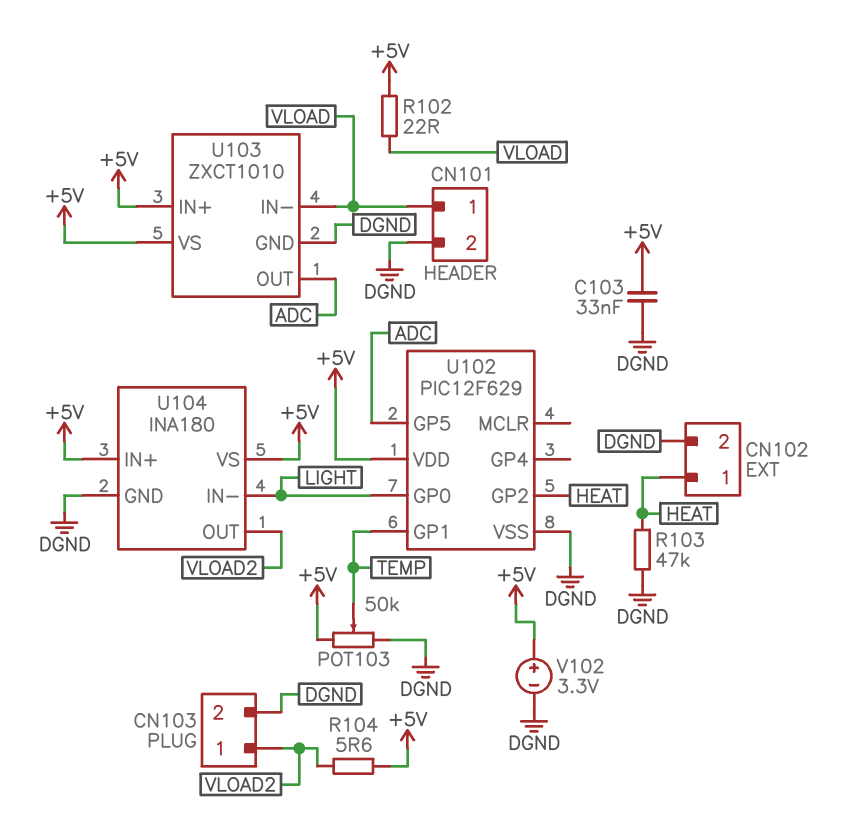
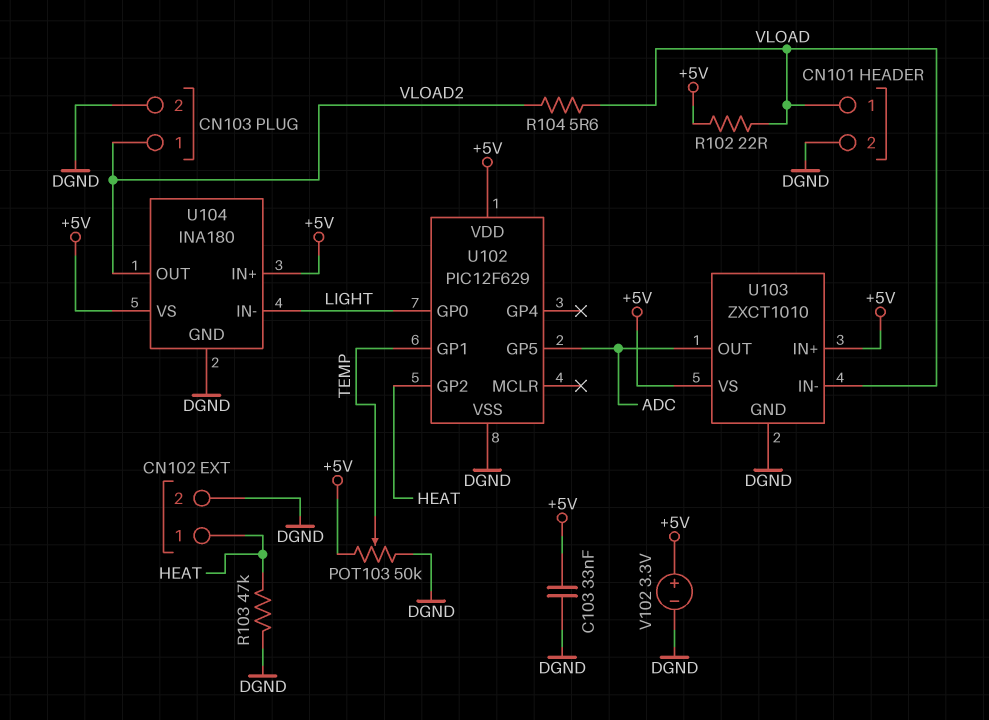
R104: 5.6 (+5V, VLOAD2) -> 5.6 (VLOAD, VLOAD2)

